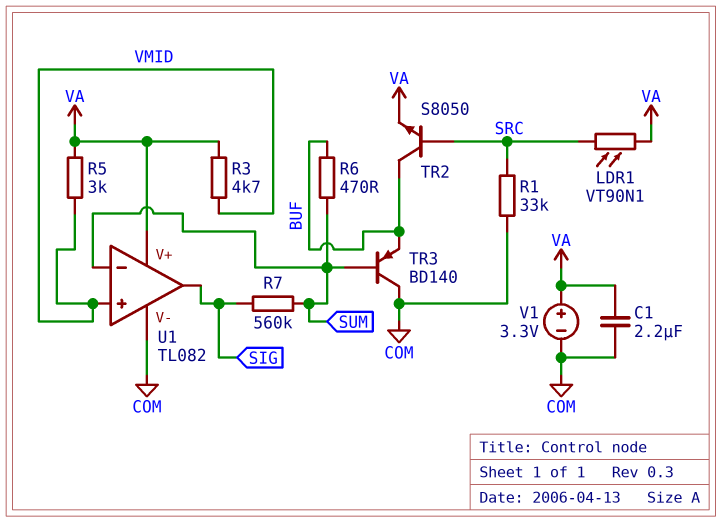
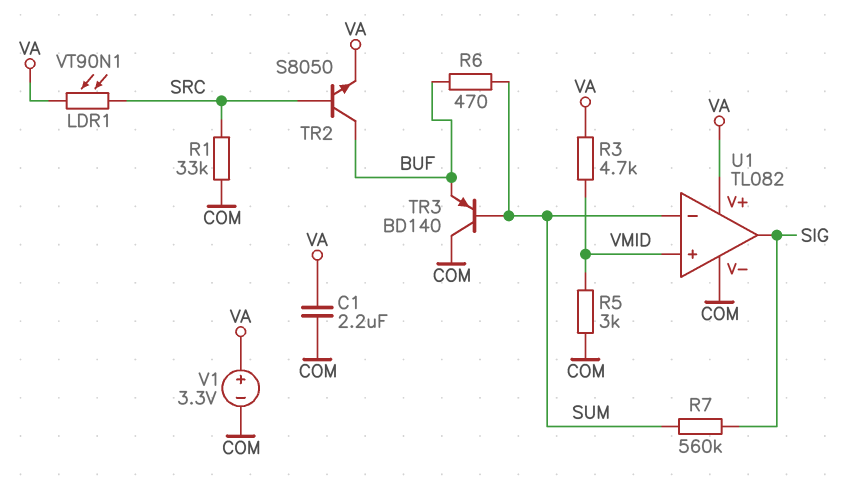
R5: 3k (VA, VMID) -> 3k (COM, VMID)

